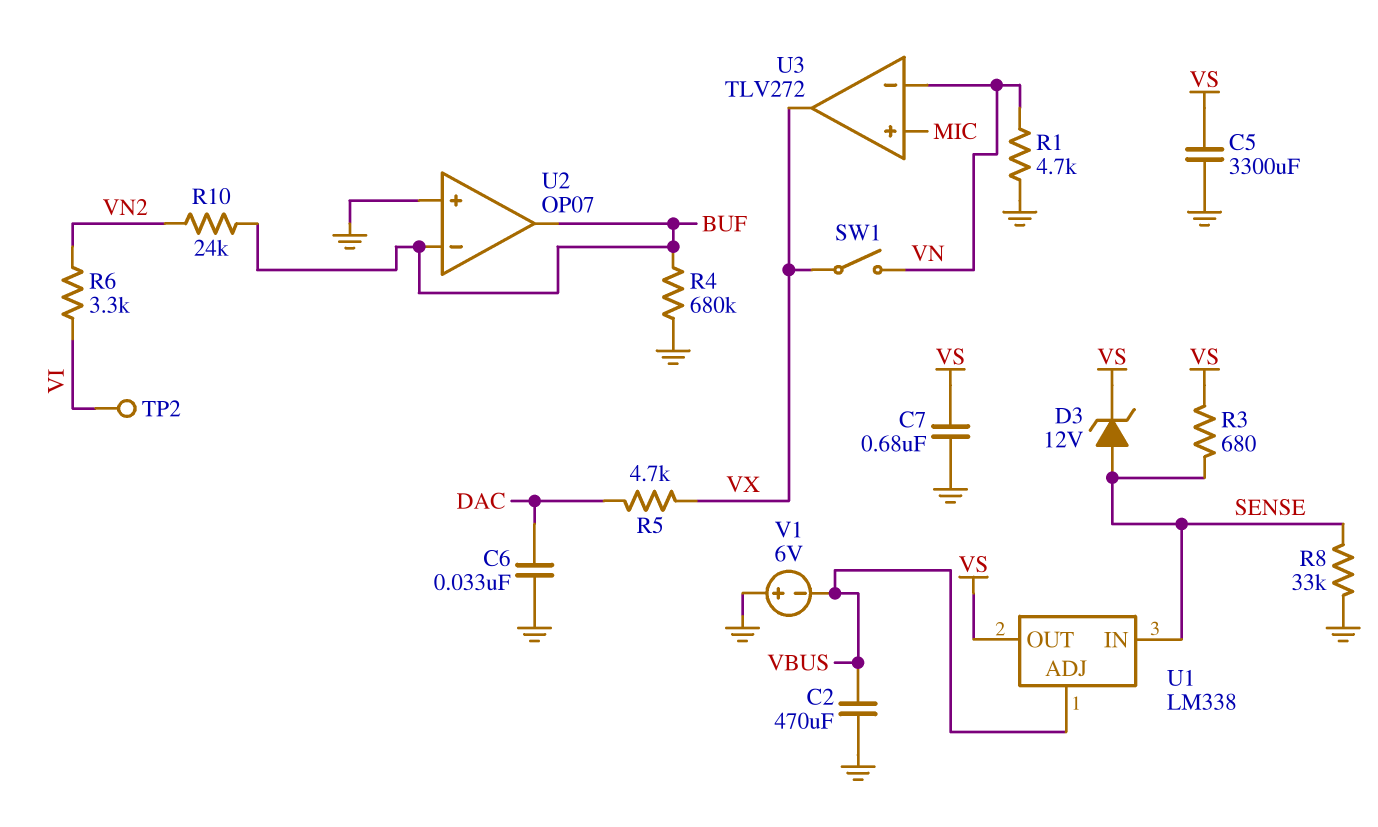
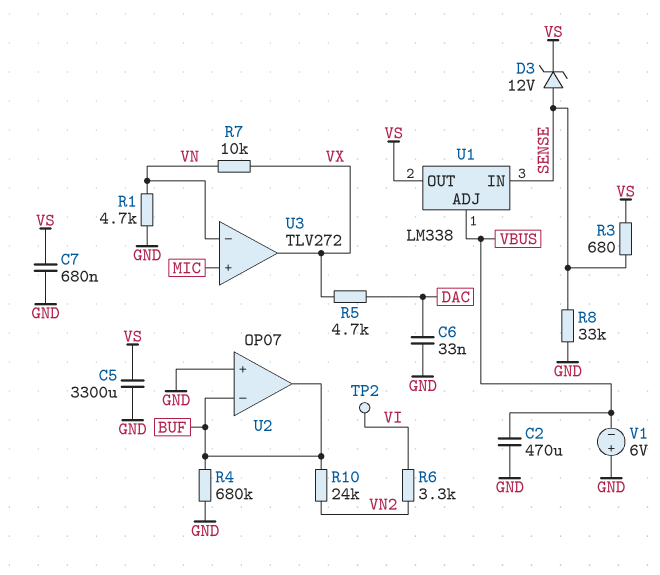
R7: none -> 10k (VN, VX)
SW1: switch (VN, VX) -> none

